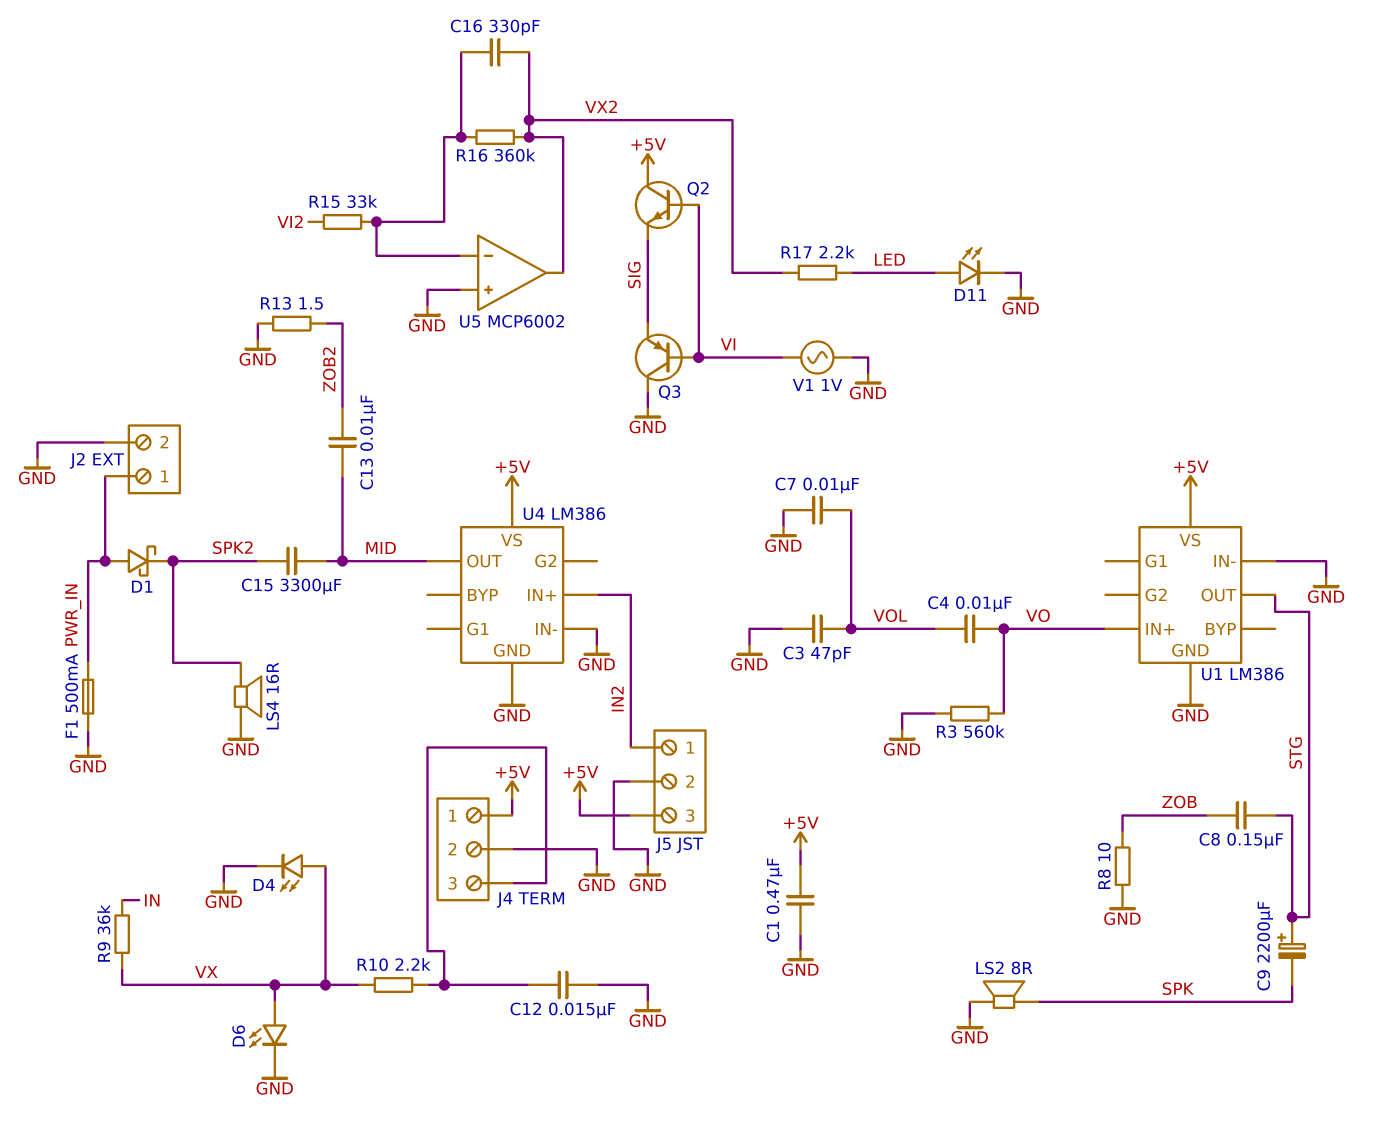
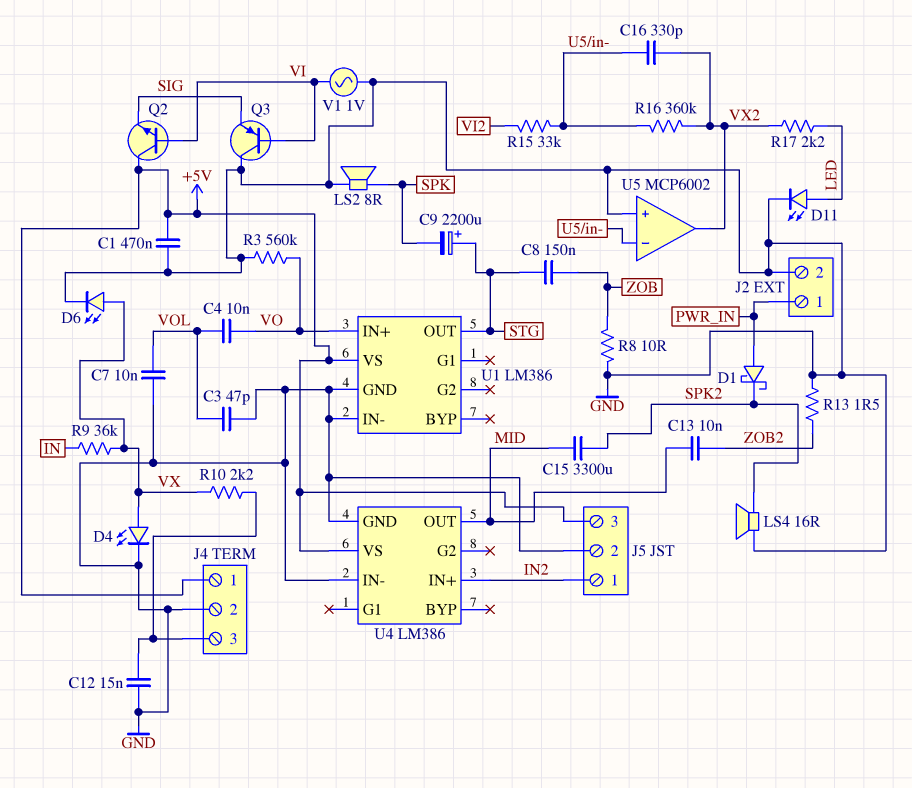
F1: 500mA (GND, PWR_IN) -> none

